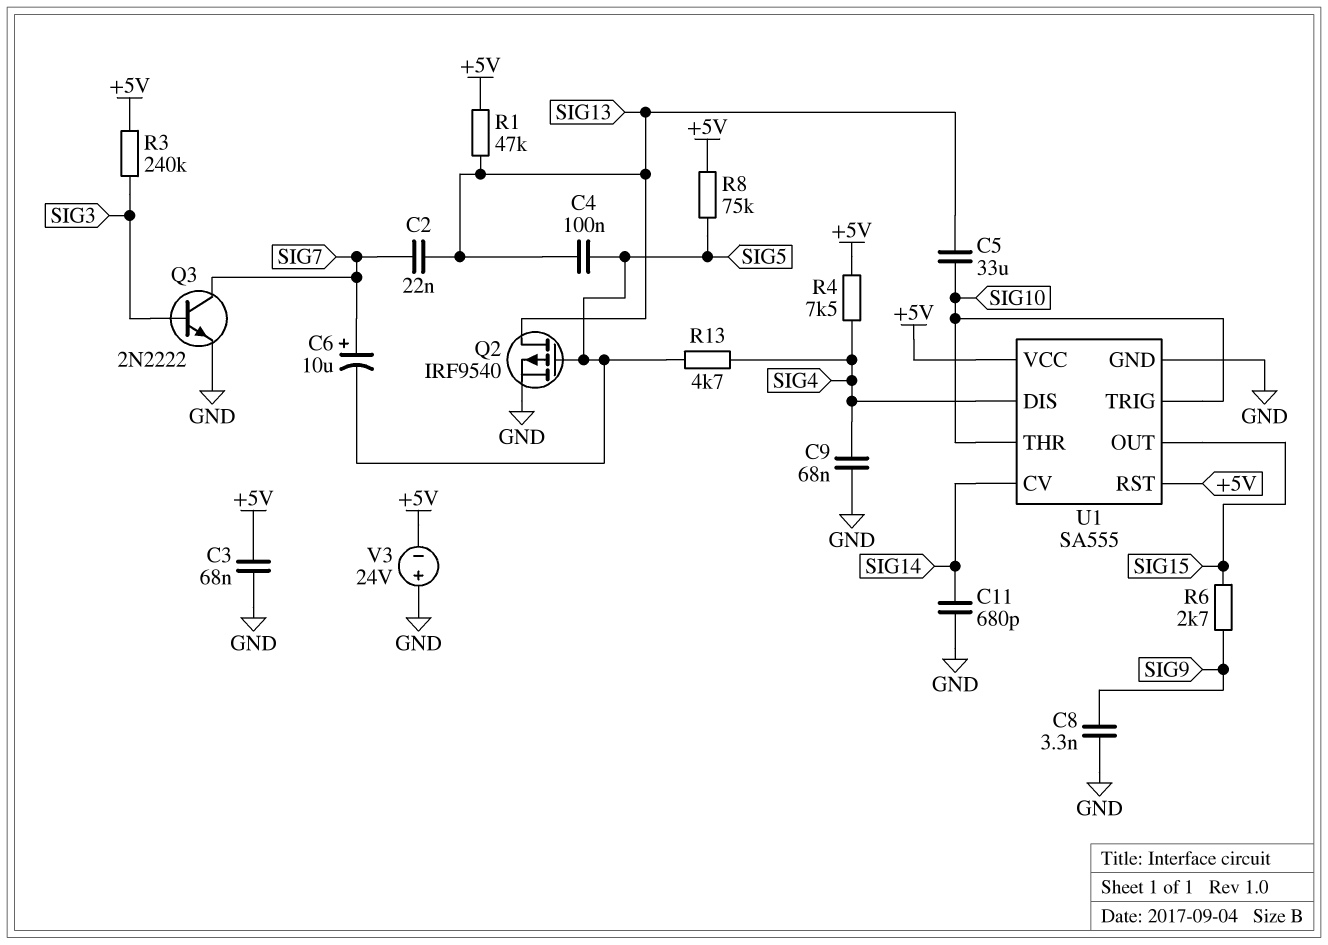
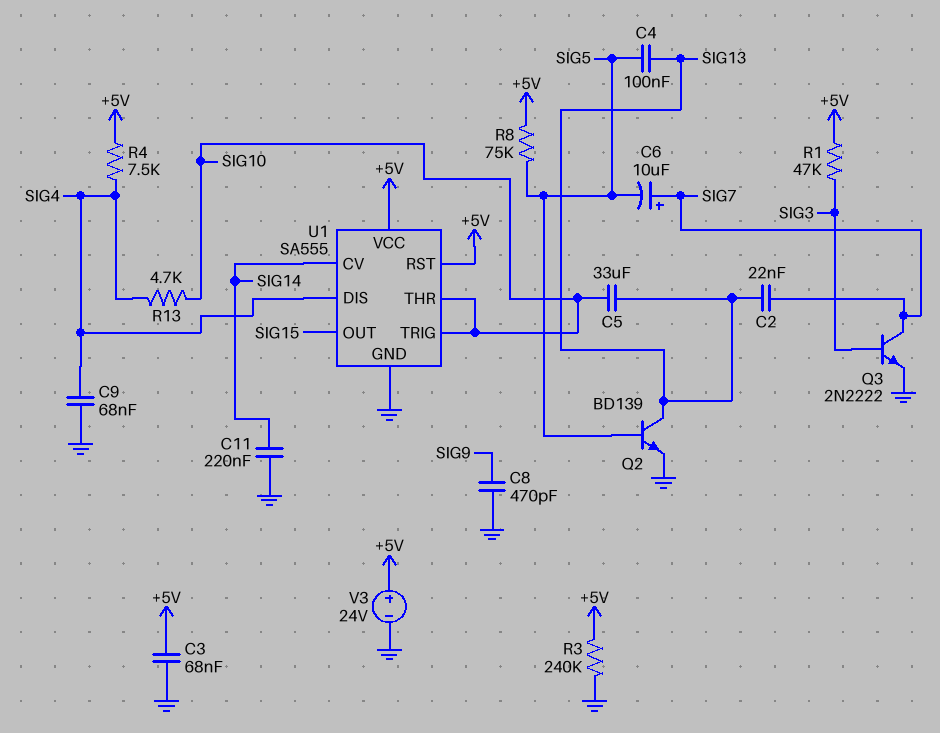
C8: 3.3nF (GND, SIG9) -> 470pF (GND, SIG9)
C11: 680pF (GND, SIG14) -> 220nF (GND, SIG14)
Q2: PMOS IRF9540 (G SIG5, D SIG13, S GND) -> NPN BD139 (B SIG5, C SIG13, E GND)
R1: 47k (+5V, SIG13) -> 47k (+5V, SIG3)
R3: 240k (+5V, SIG3) -> 240k (+5V, GND)
R6: 2.7k (SIG9, SIG15) -> none
R13: 4.7k (SIG4, SIG5) -> 4.7k (SIG4, SIG10)
V3: 24V (plus GND, minus +5V) -> 24V (plus +5V, minus GND)

